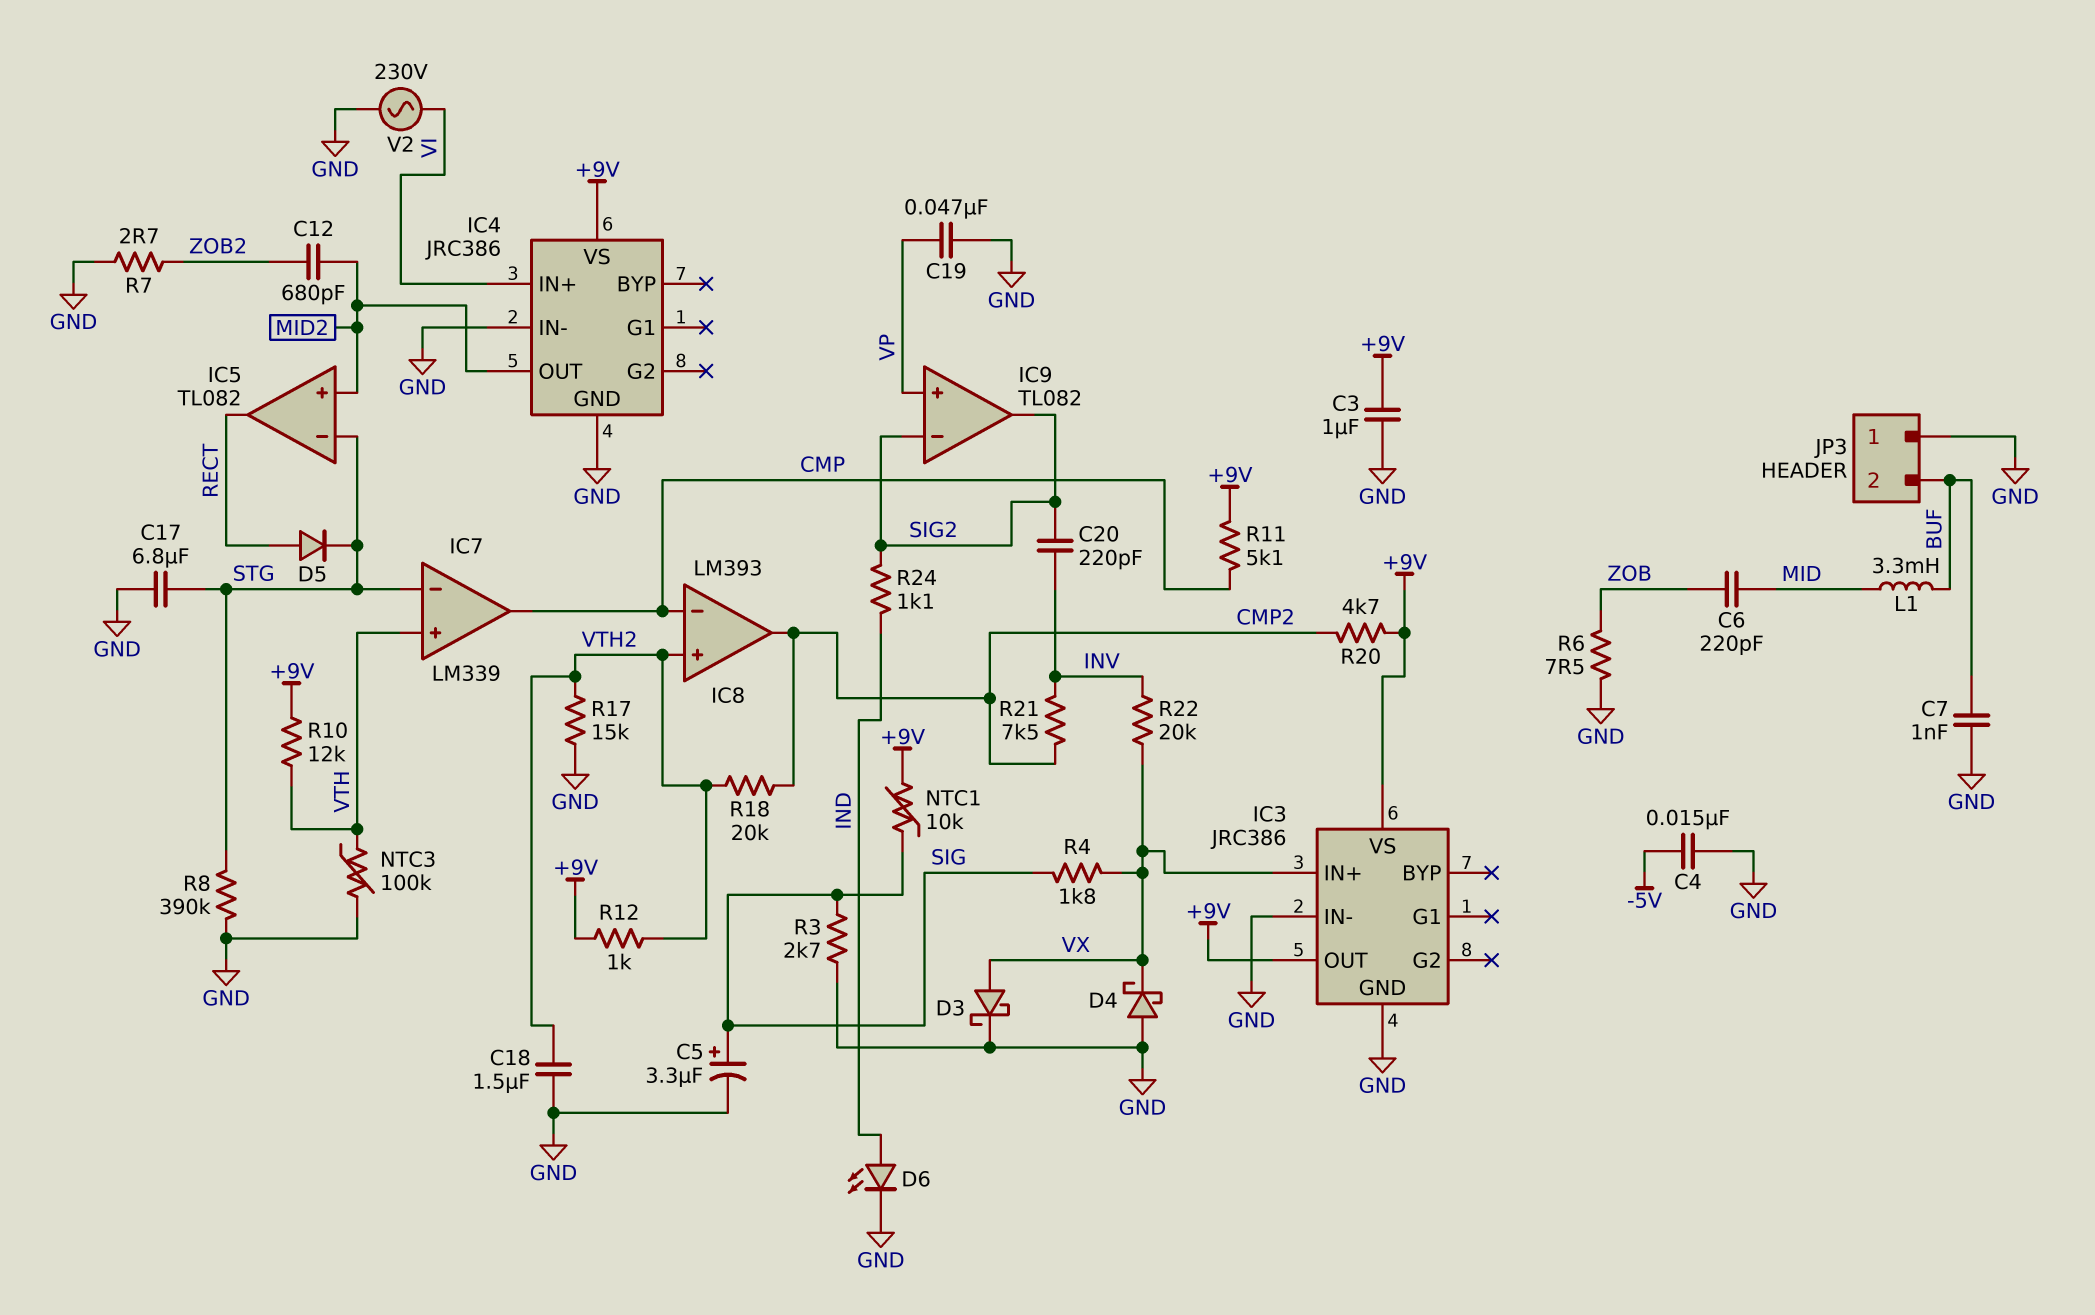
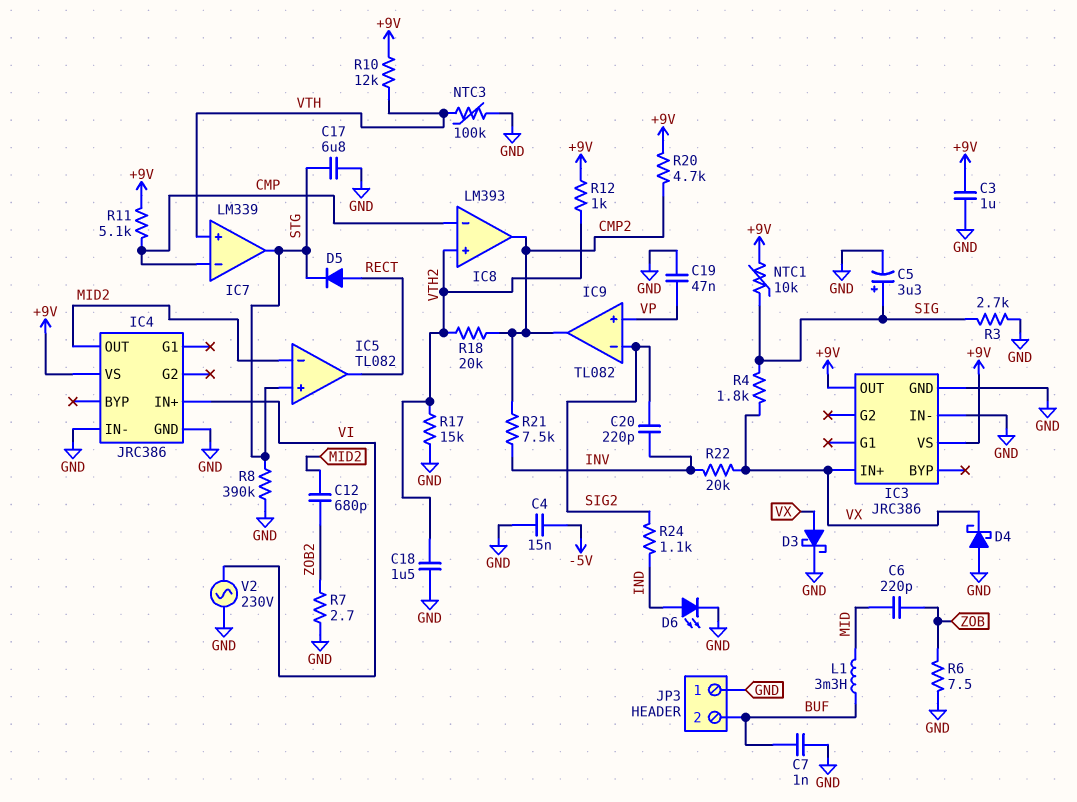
IC5 pin in+: MID2 -> STG
IC5 pin in-: STG -> MID2
IC7 pin in-: STG -> CMP
IC7 pin out: CMP -> STG
IC9 pin out: SIG2 -> CMP2

